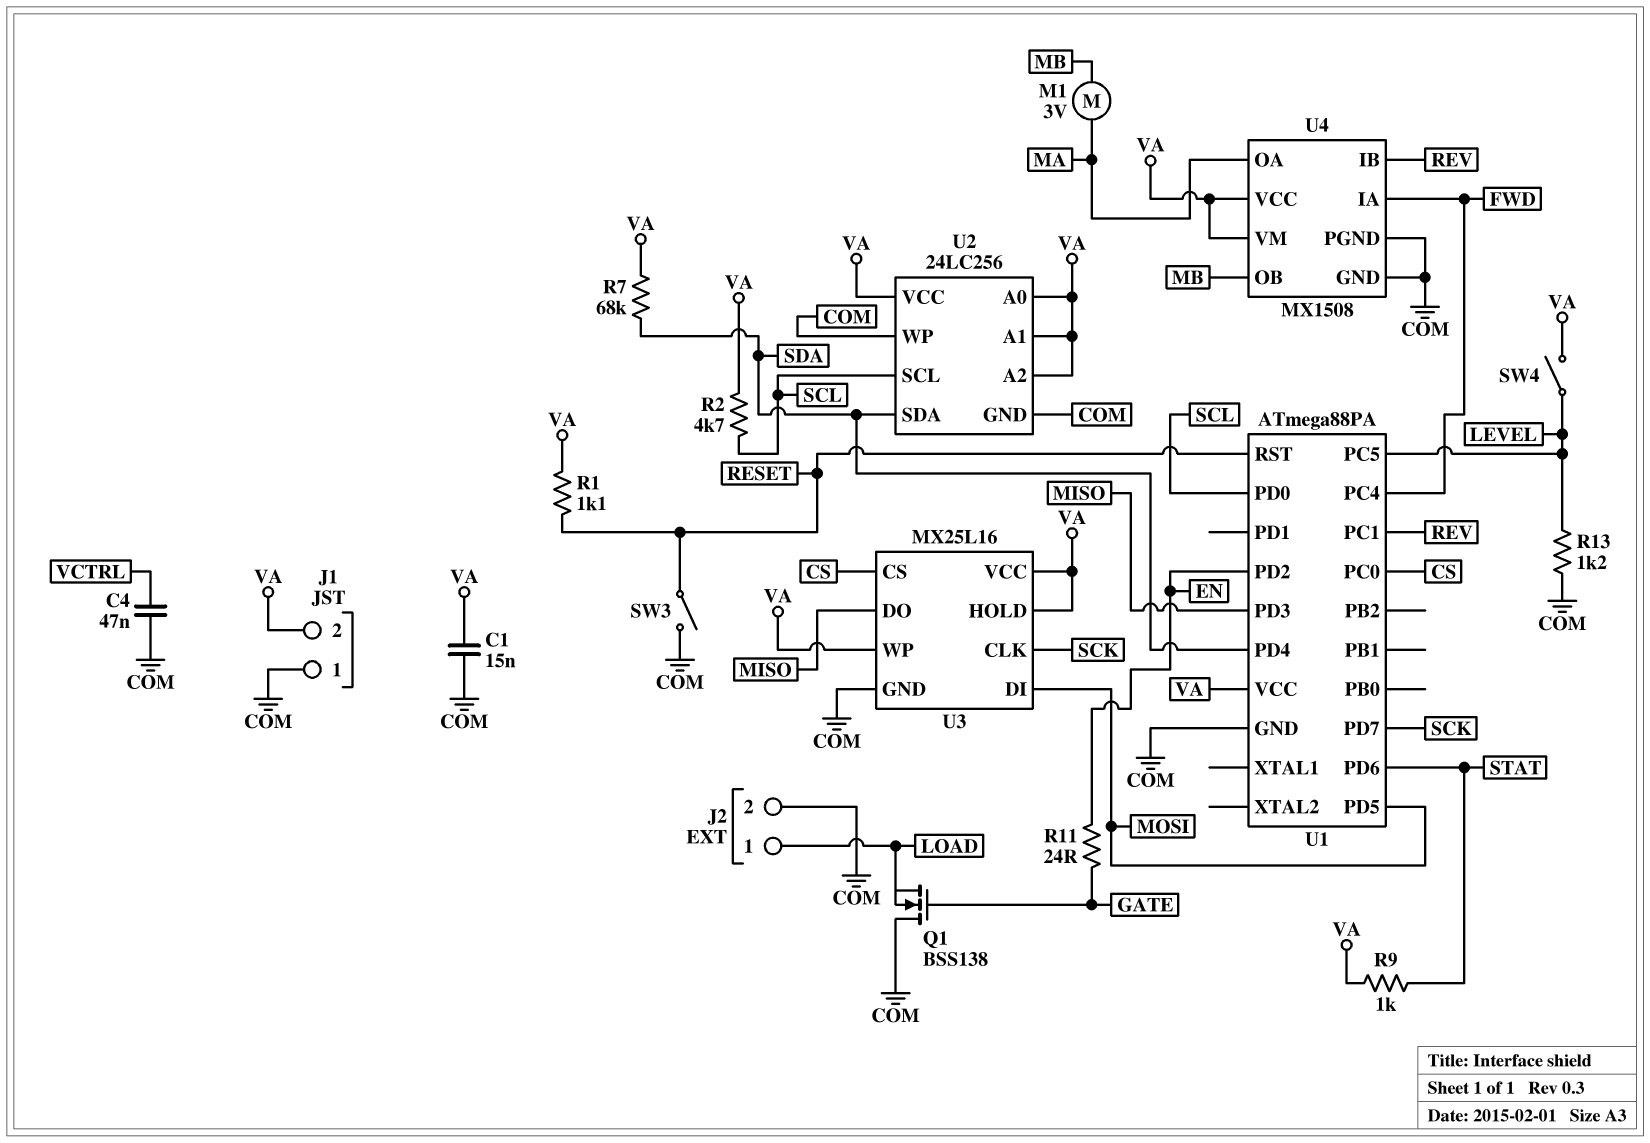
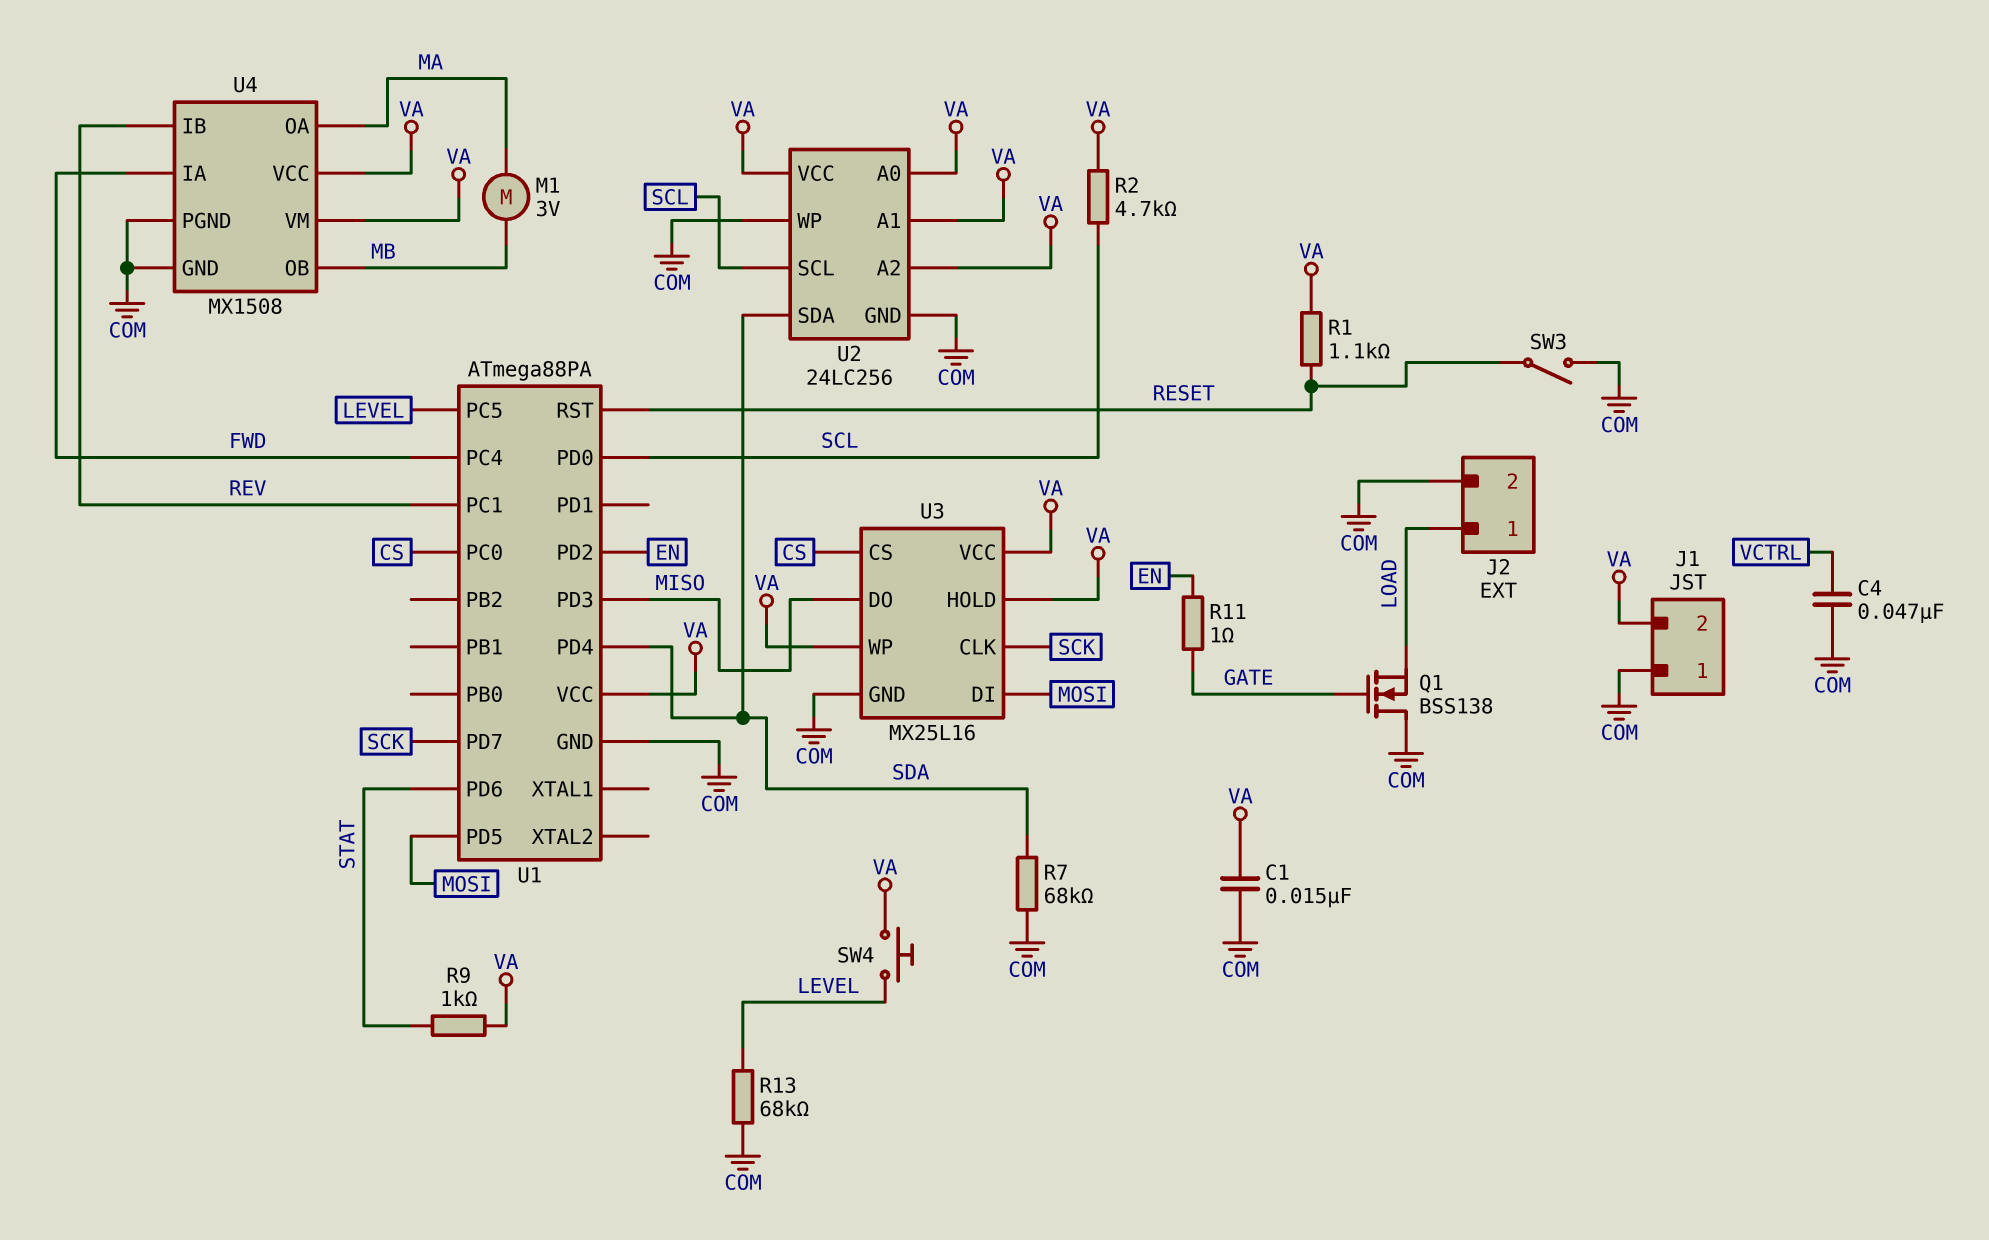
R7: 68k (SDA, VA) -> 68k (COM, SDA)
R11: 24 (EN, GATE) -> 1 (EN, GATE)
R13: 1.2k (COM, LEVEL) -> 68k (COM, LEVEL)
SW4: switch (LEVEL, VA) -> button (LEVEL, VA)

